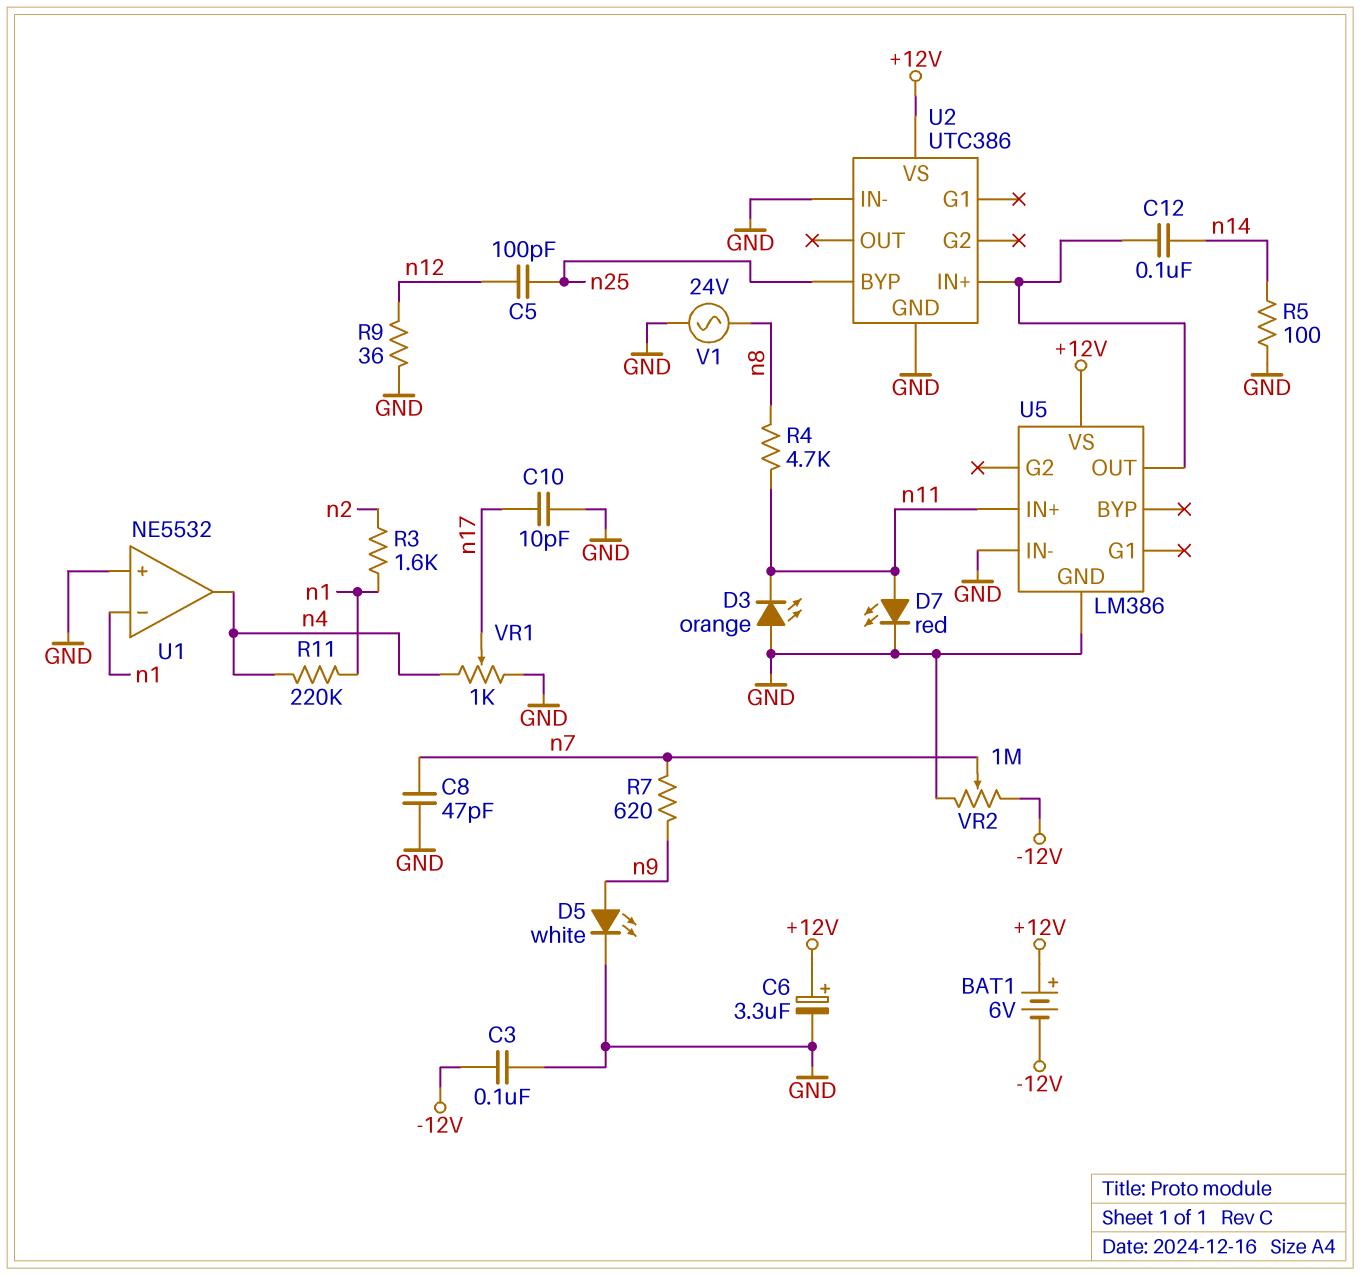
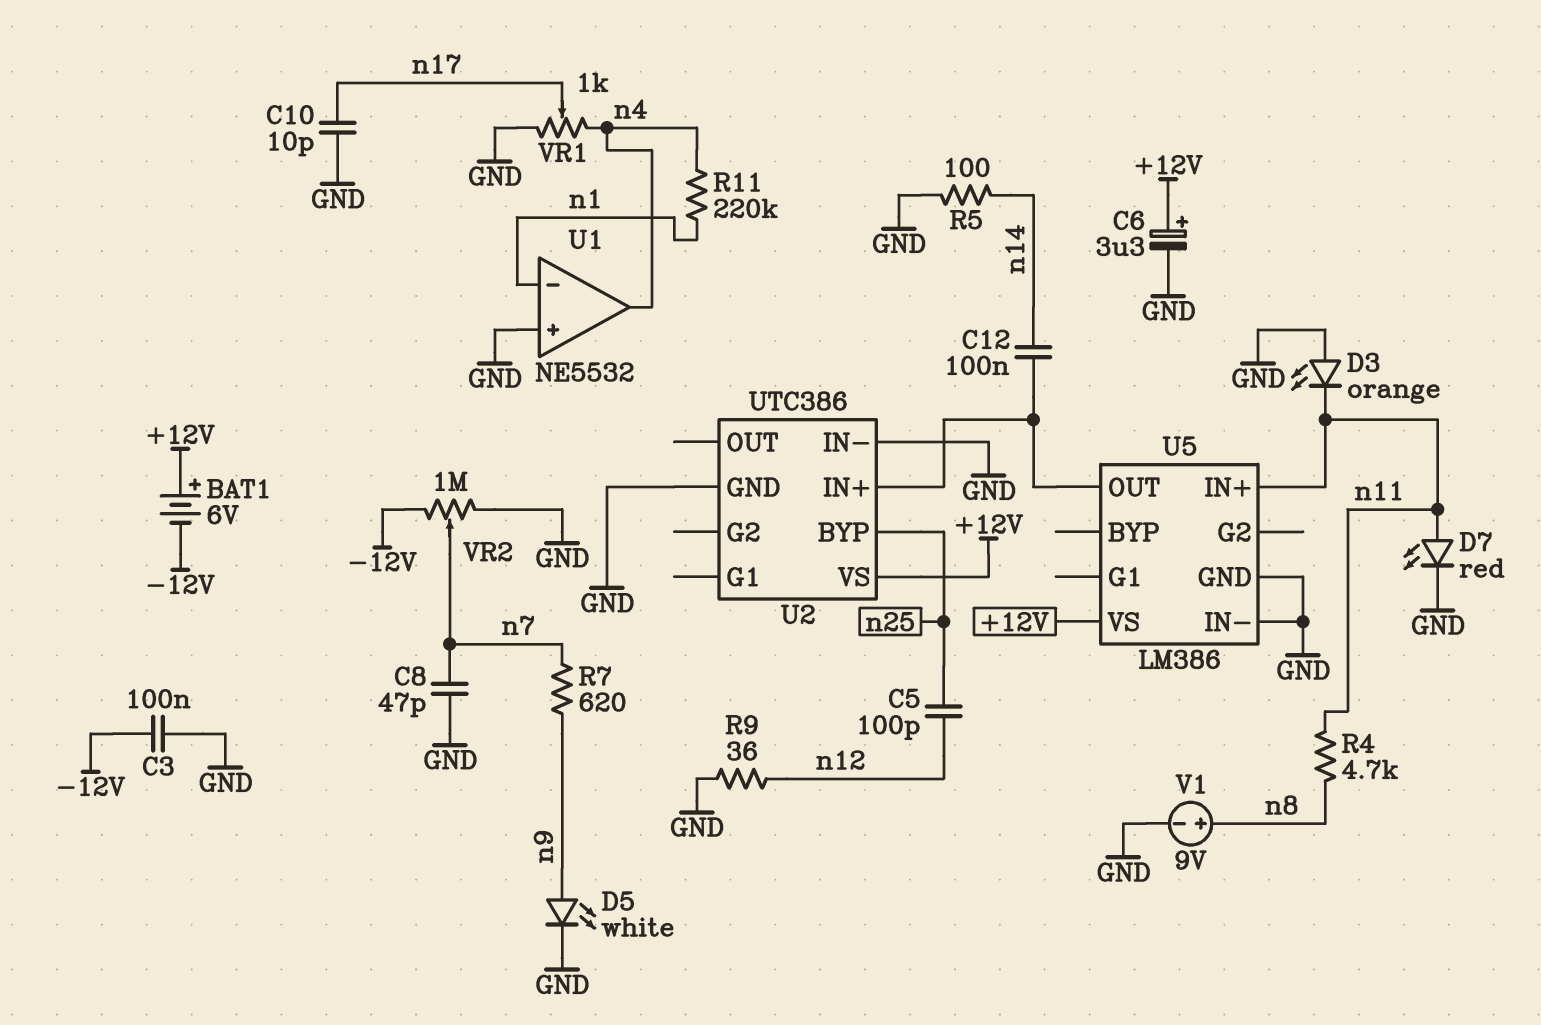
R3: 1.6k (n1, n2) -> none
V1: AC 24V (GND, n8) -> 9V (plus n8, minus GND)

